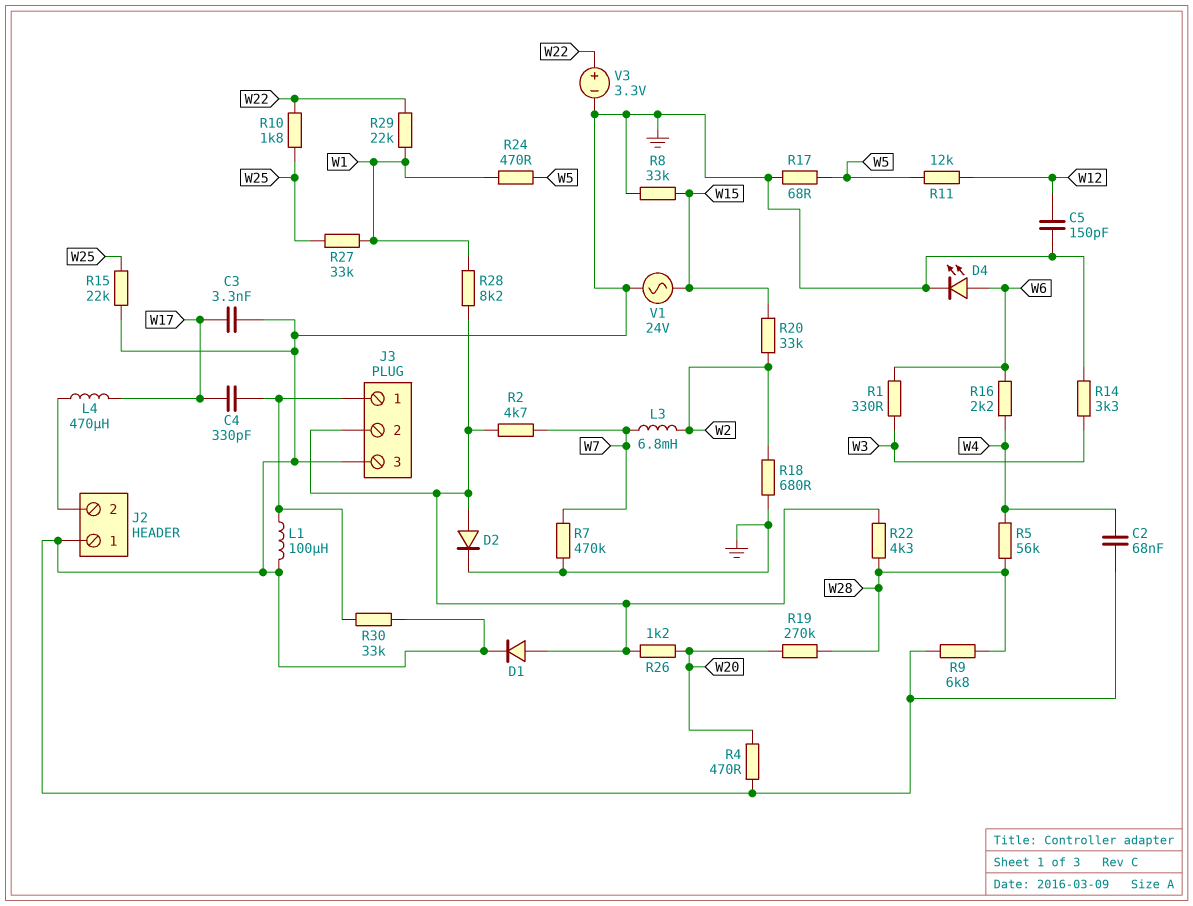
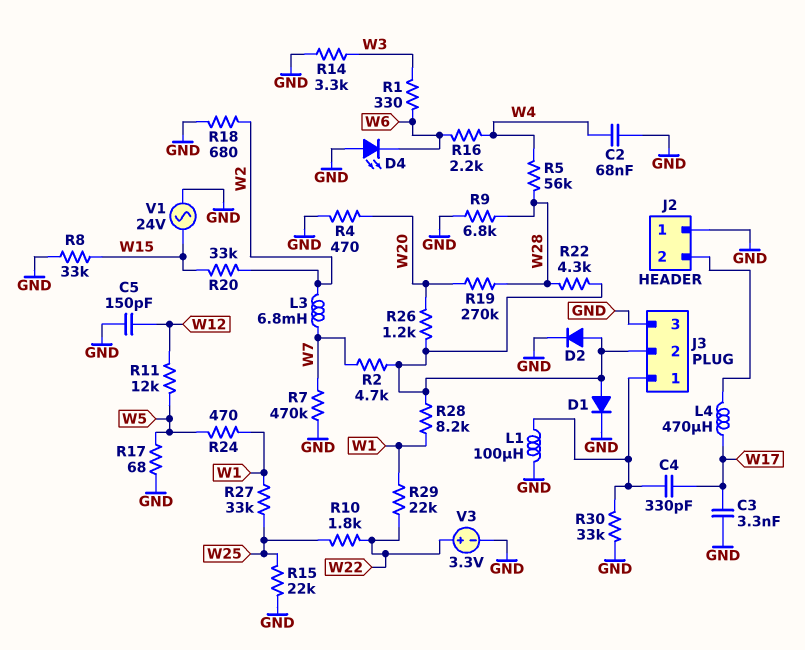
D4: LED (A W6, K GND) -> LED (A GND, K W6)

